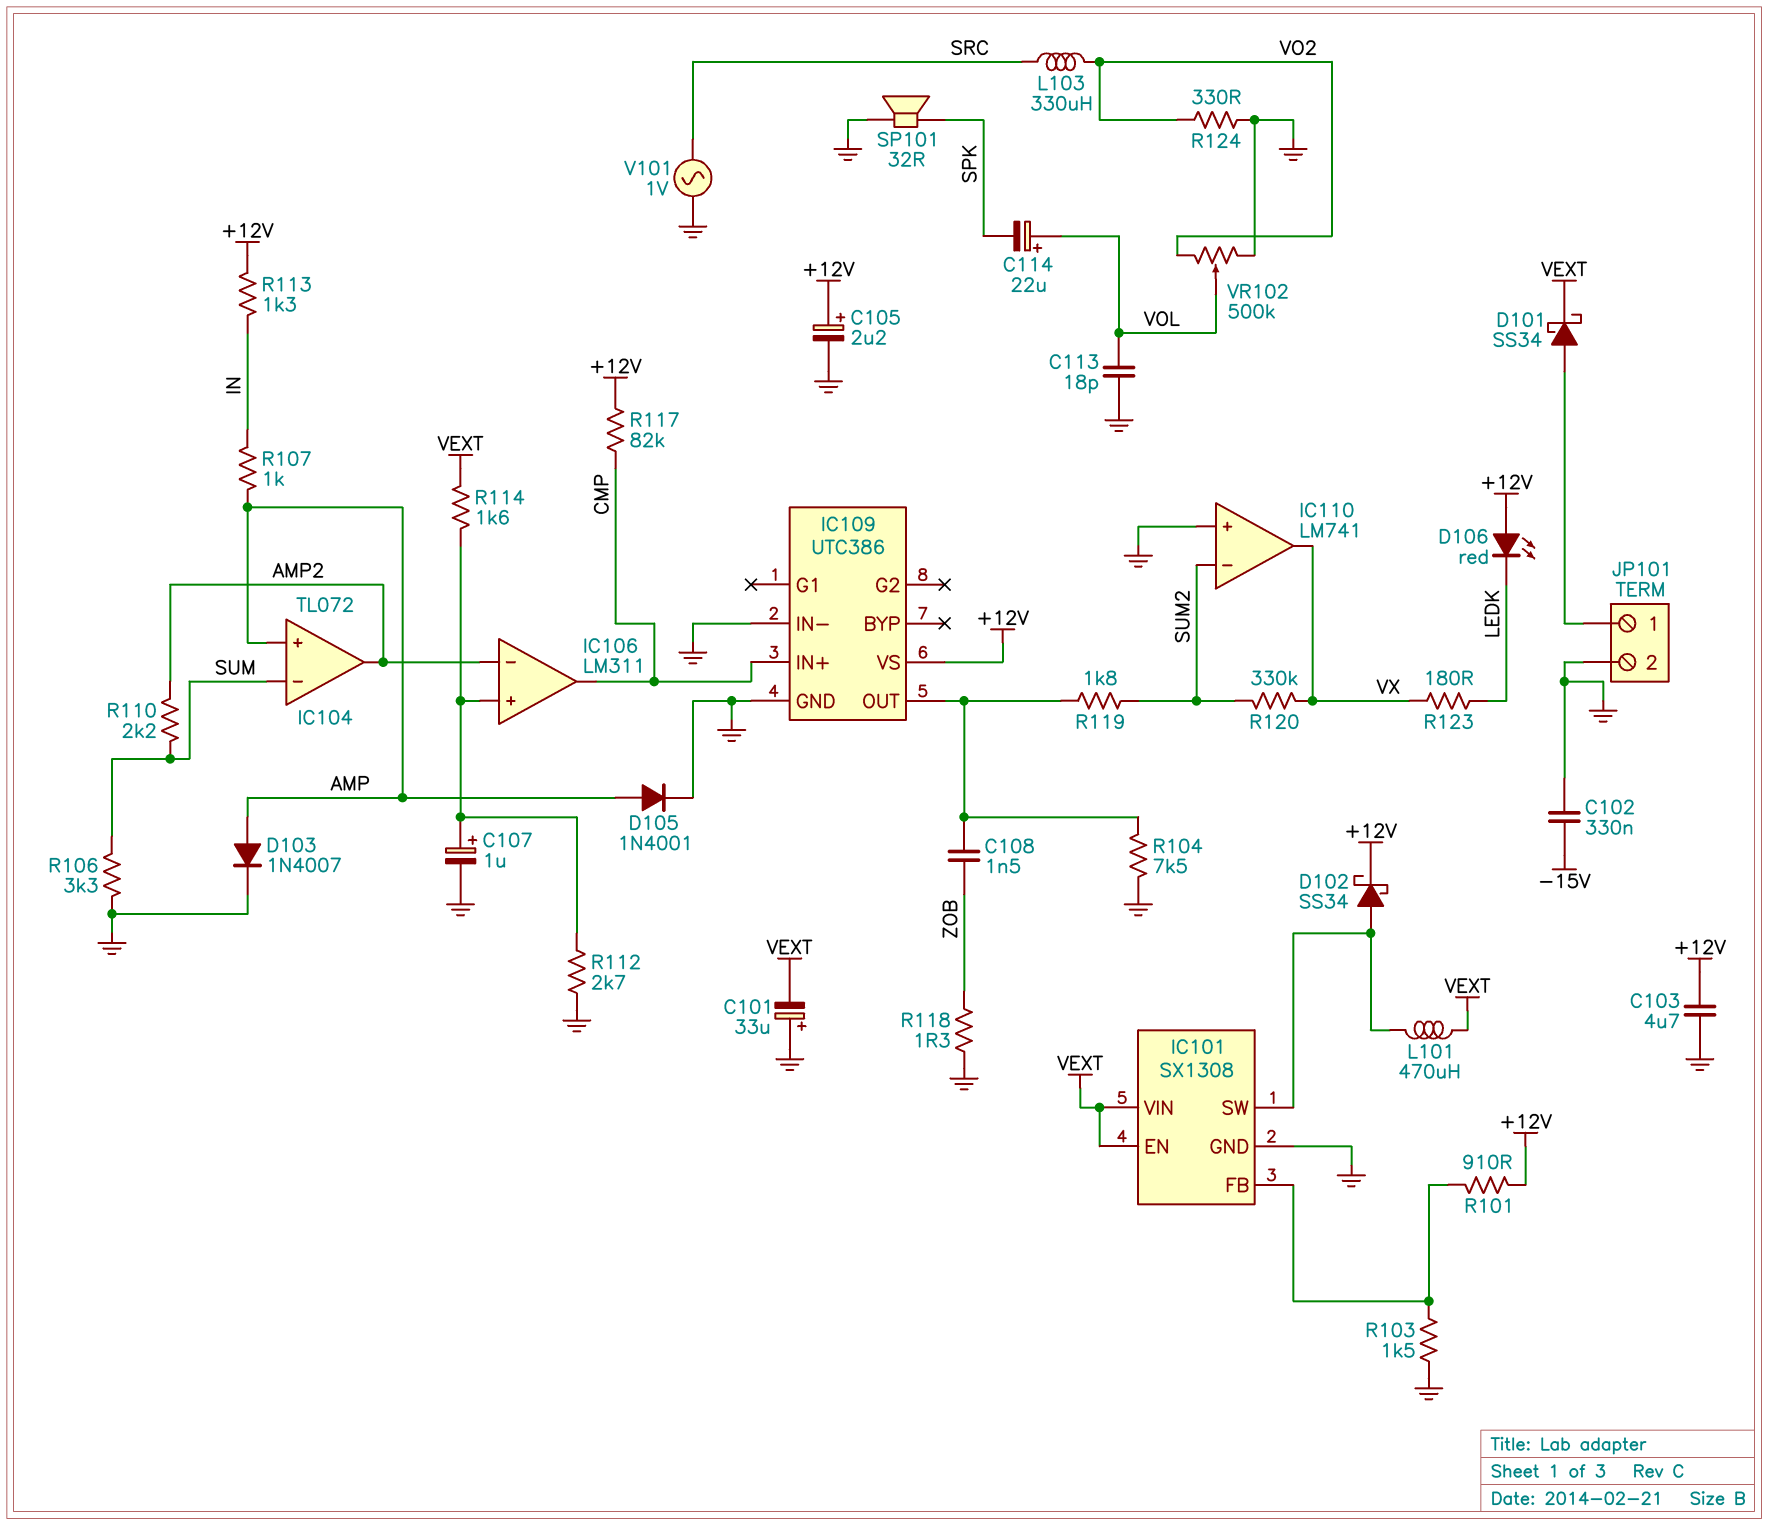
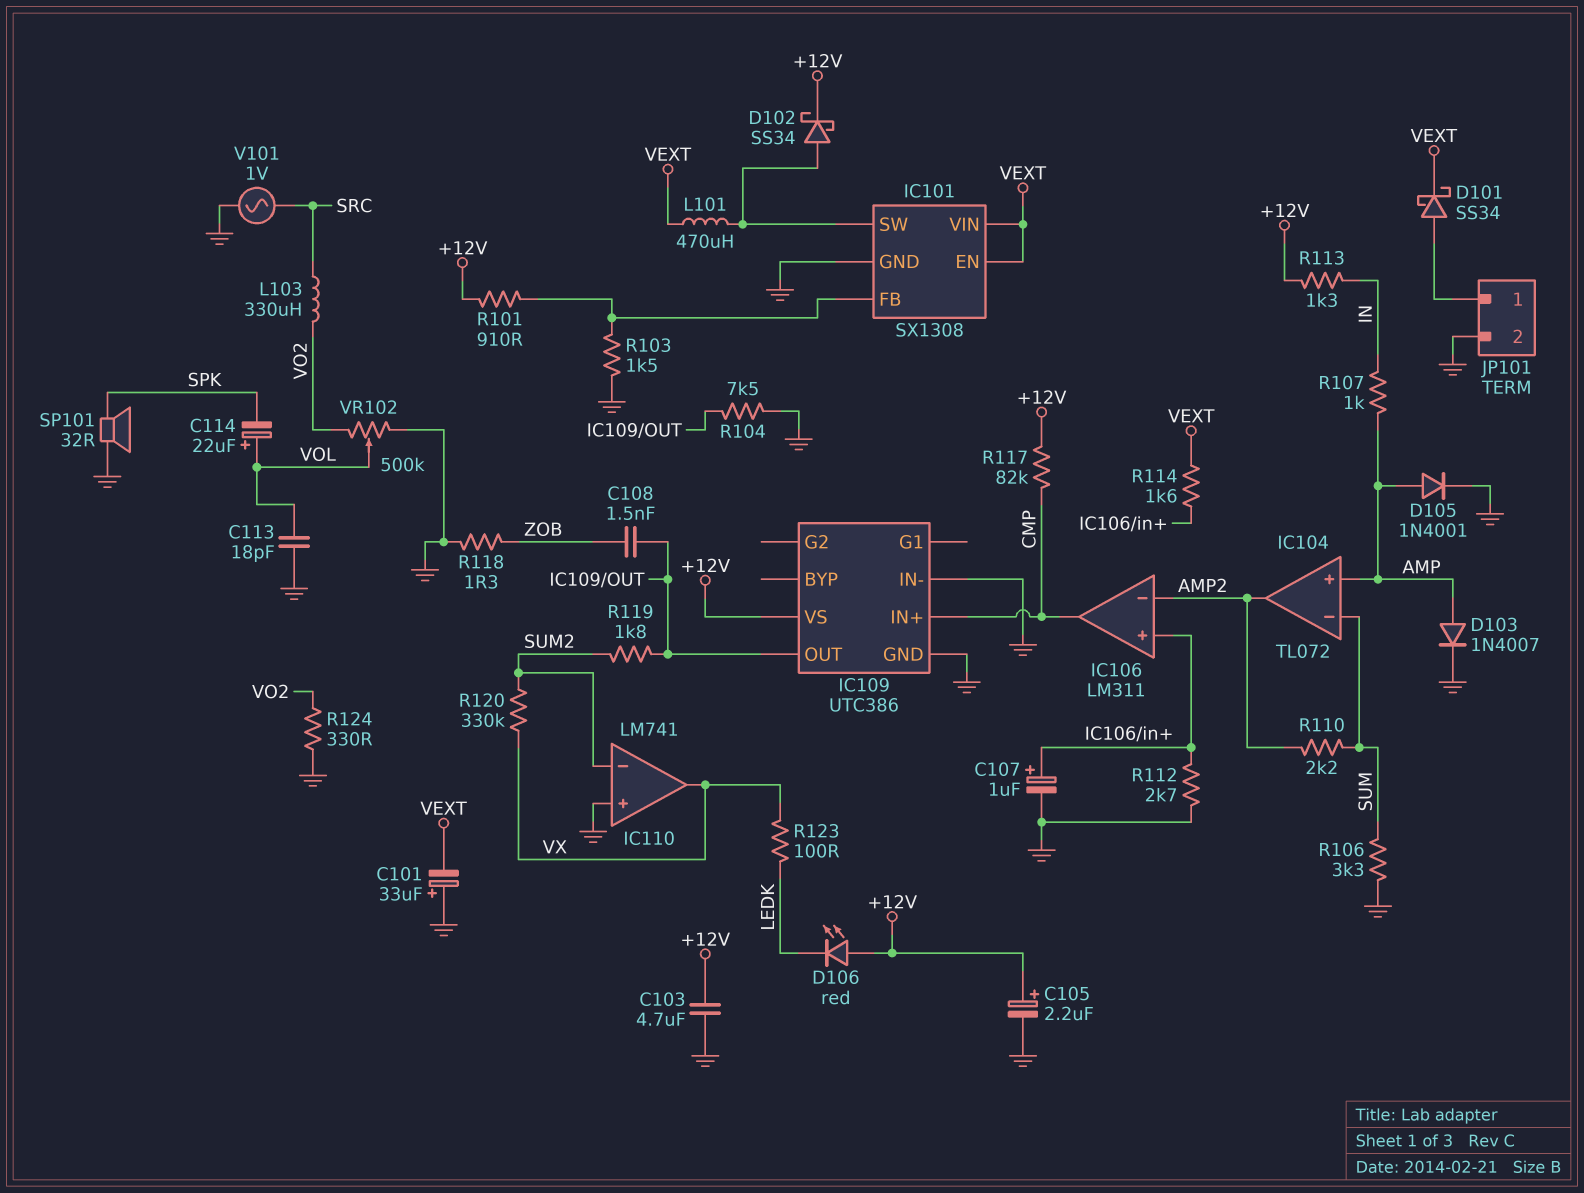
C102: 330nF (-15V, GND) -> none
R123: 180 (LEDK, VX) -> 100 (LEDK, VX)

